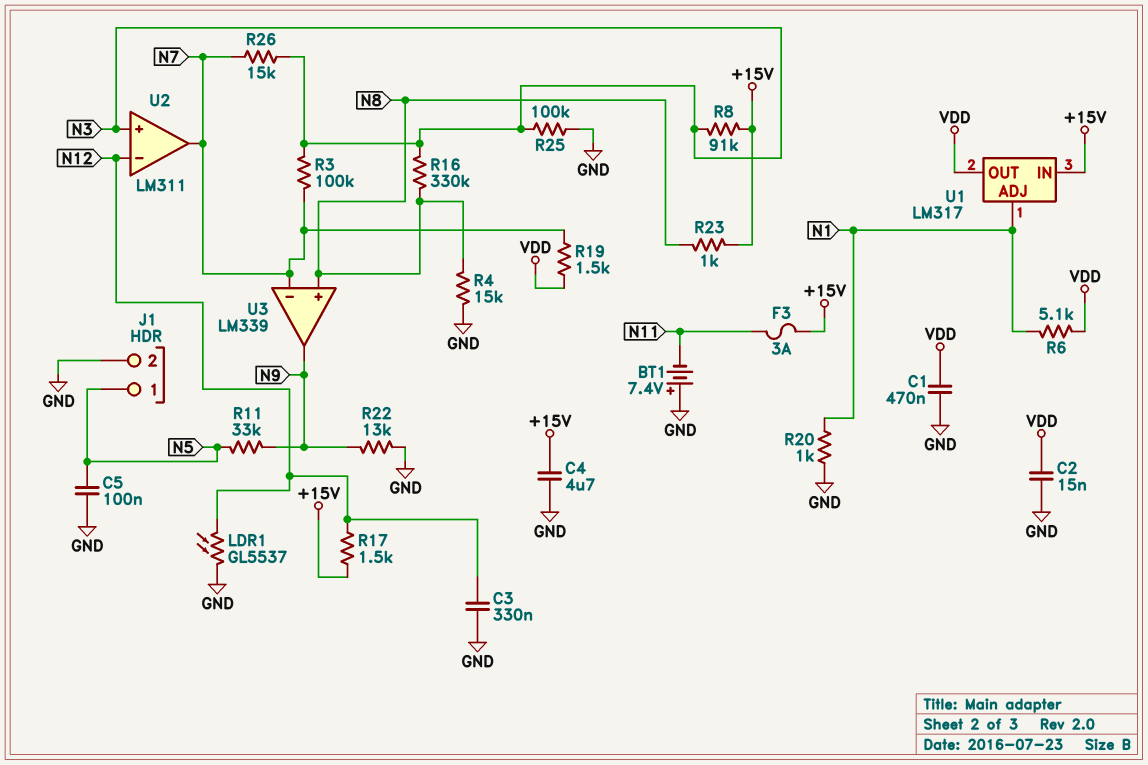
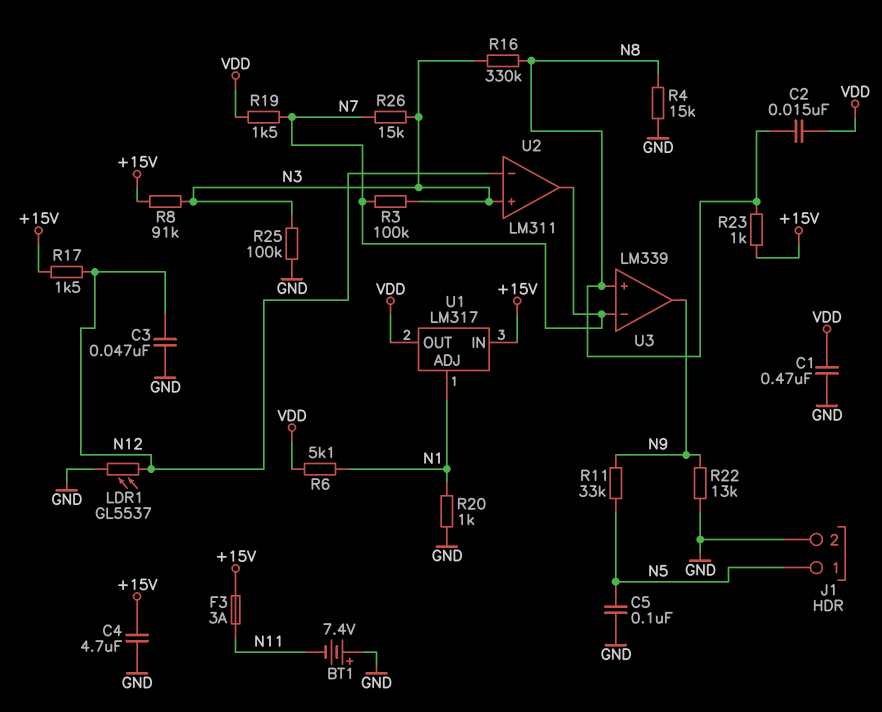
C2: 15nF (GND, VDD) -> 15nF (N8, VDD)
C3: 330nF (GND, N12) -> 47nF (GND, N12)

